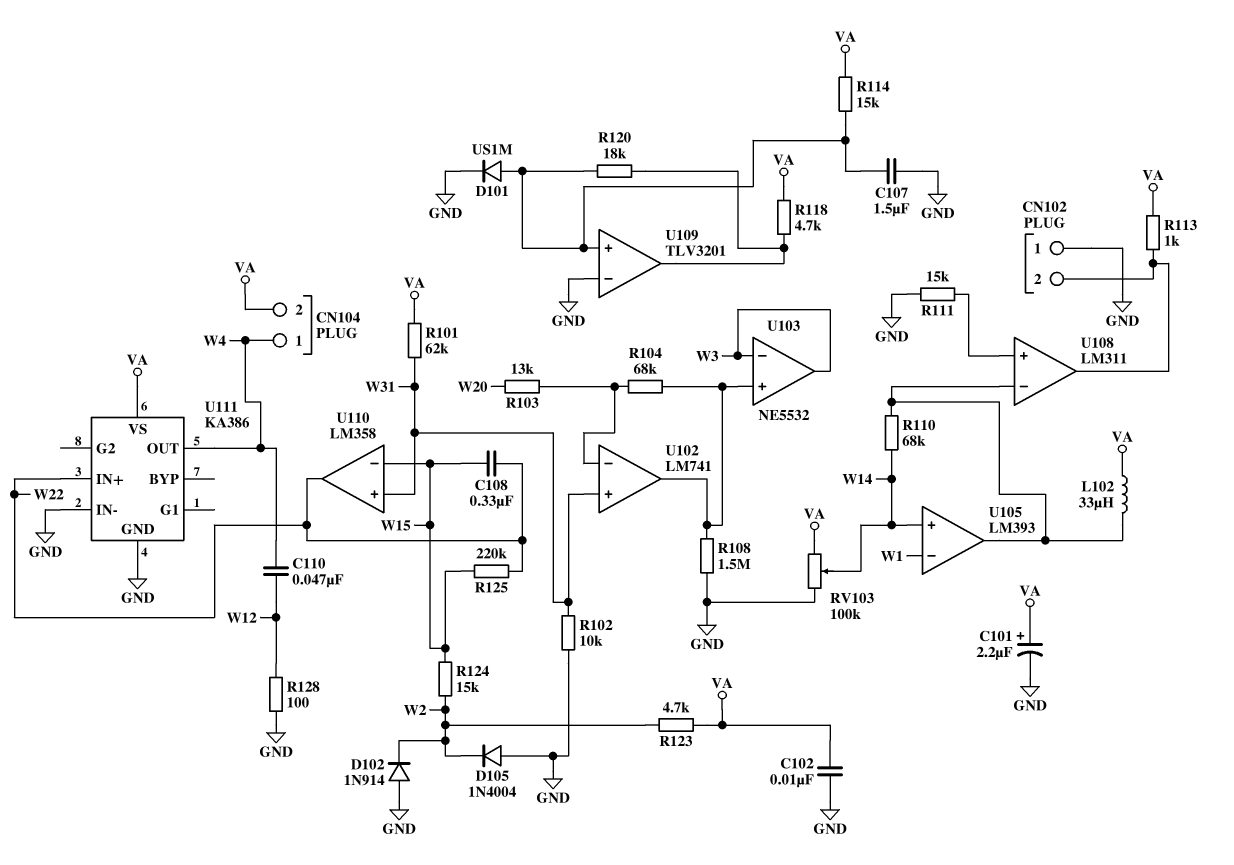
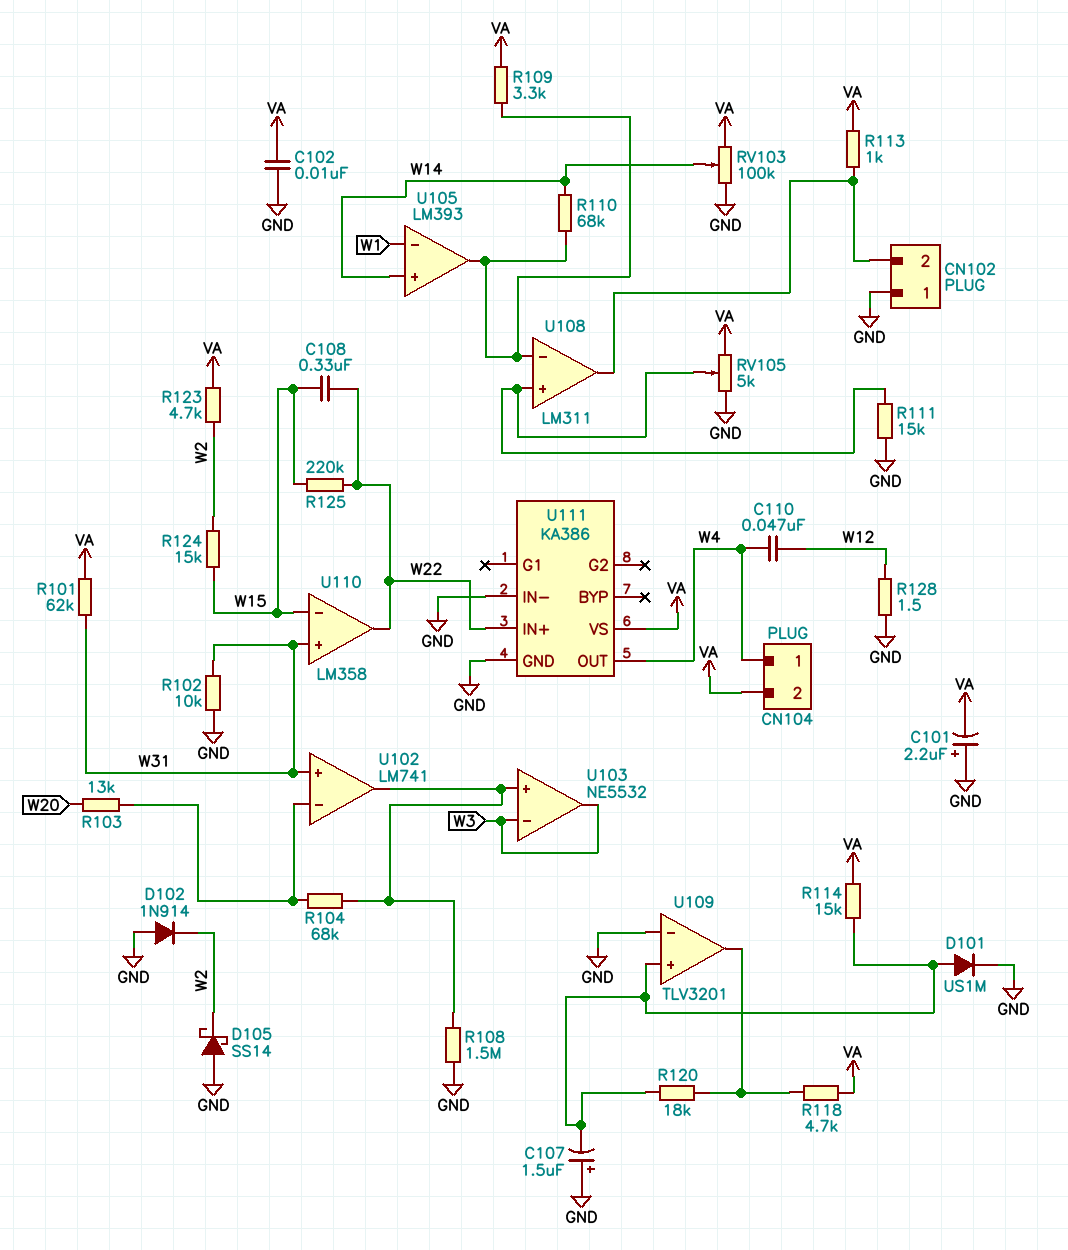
C101: 2.2uF (plus VA, minus GND) -> 2.2uF (plus GND, minus VA)
C107: 1.5uF (GND, U109/in+) -> 1.5uF (plus GND, minus U109/in+)
D105: diode 1N4004 (A GND, K W2) -> schottky SS14 (A GND, K W2)
L102: 33uH (U105/out, VA) -> none
R109: none -> 3.3k (U105/out, VA)
R128: 100 (GND, W12) -> 1.5 (GND, W12)
RV105: none -> 5k (GND, VA, wiper U108/in+)

